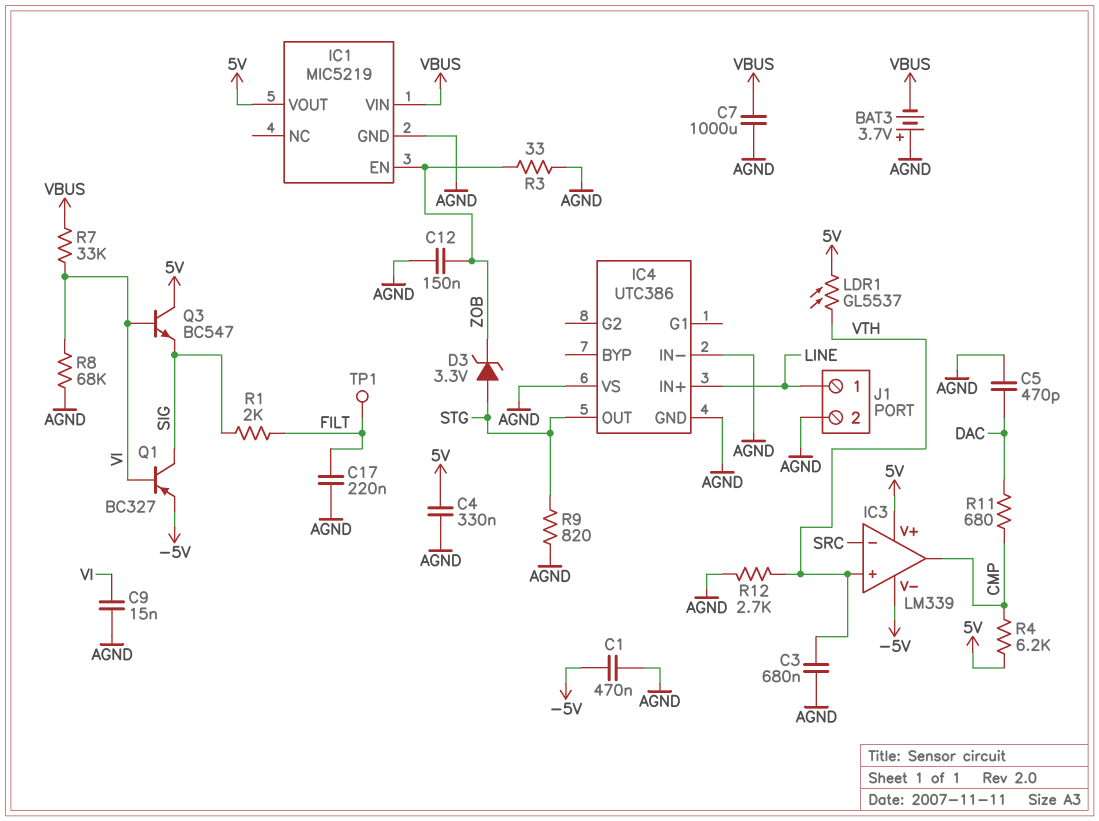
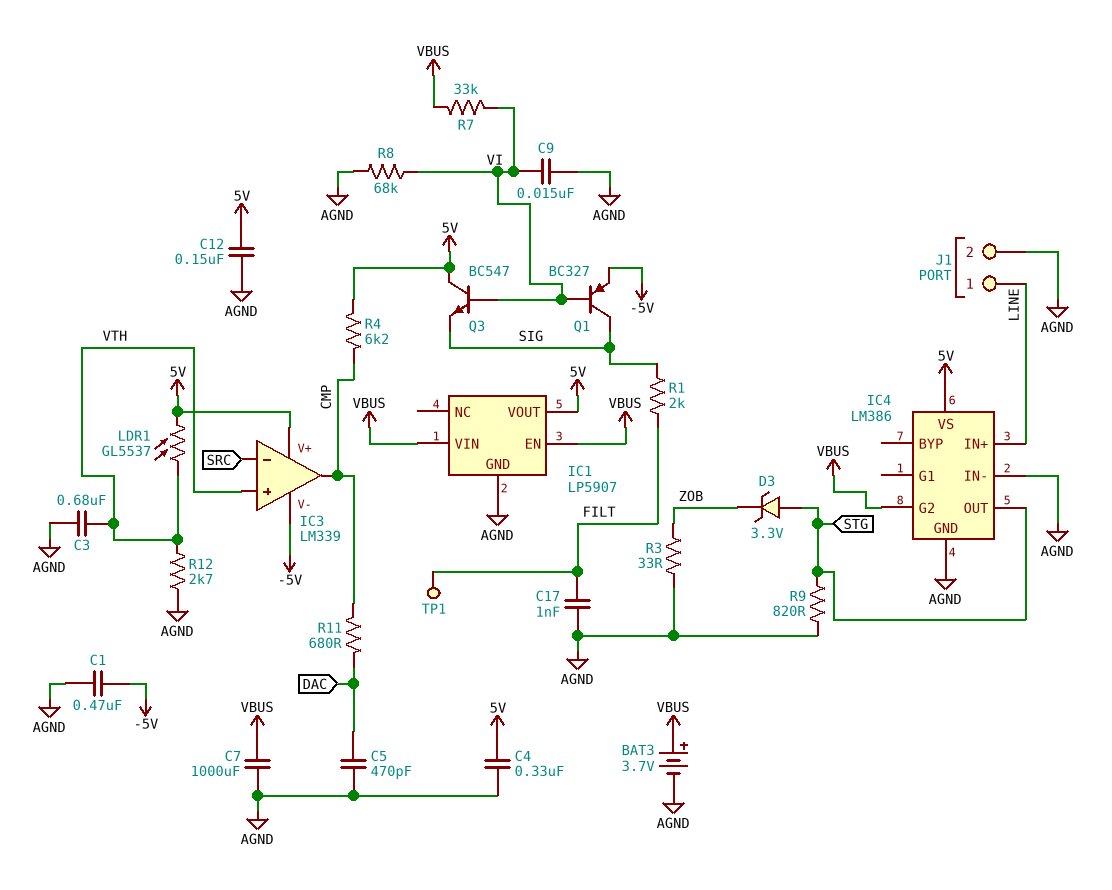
BAT3: 3.7V (plus AGND, minus VBUS) -> 3.7V (plus VBUS, minus AGND)
C12: 150nF (AGND, ZOB) -> 150nF (5V, AGND)
C17: 220nF (AGND, FILT) -> 1nF (AGND, FILT)
IC1: MIC5219 -> LP5907
IC1 pin EN: ZOB -> VBUS
IC4: UTC386 -> LM386
IC4 pin G2: none -> VBUS
IC4 pin VS: AGND -> 5V

